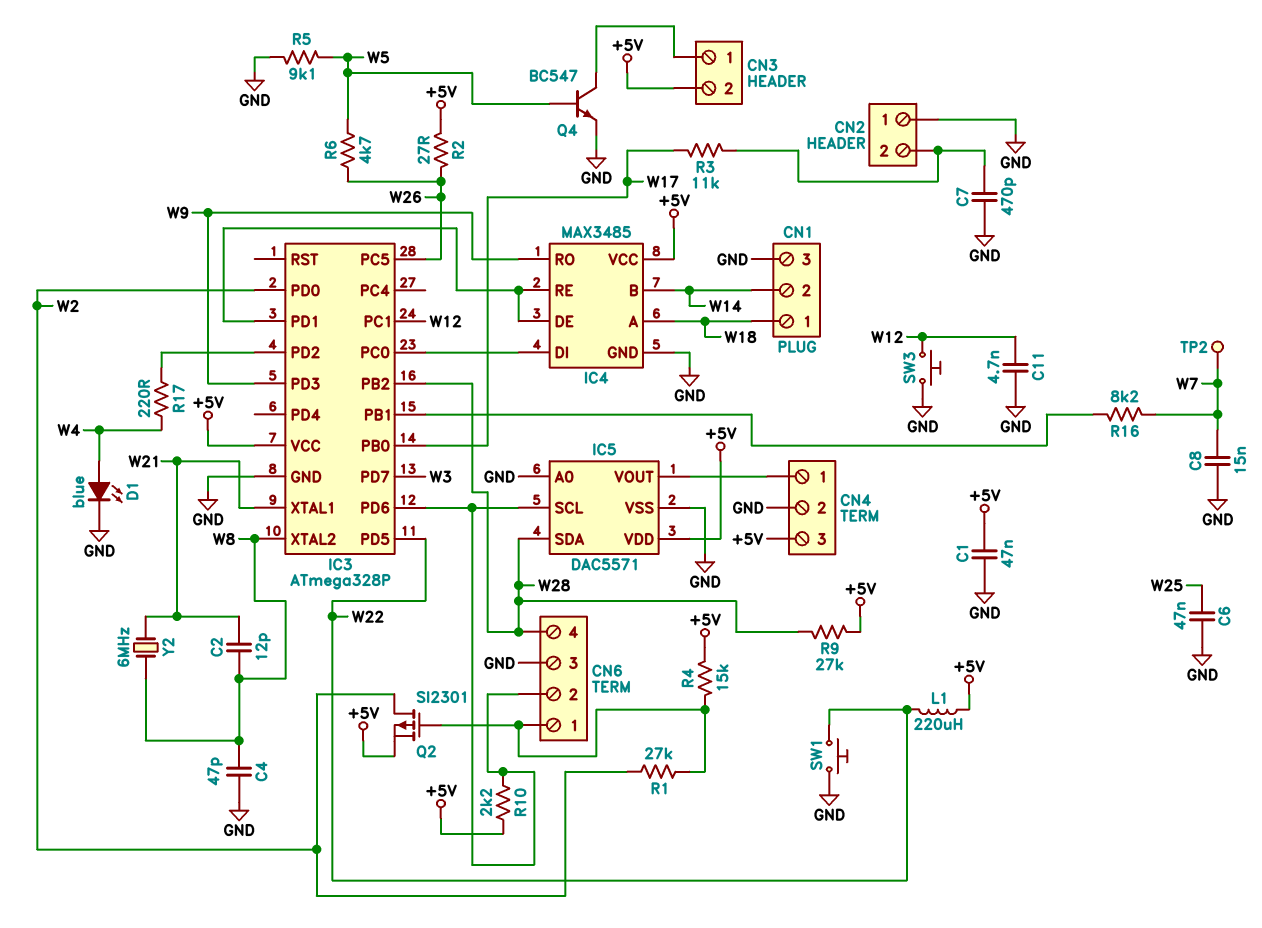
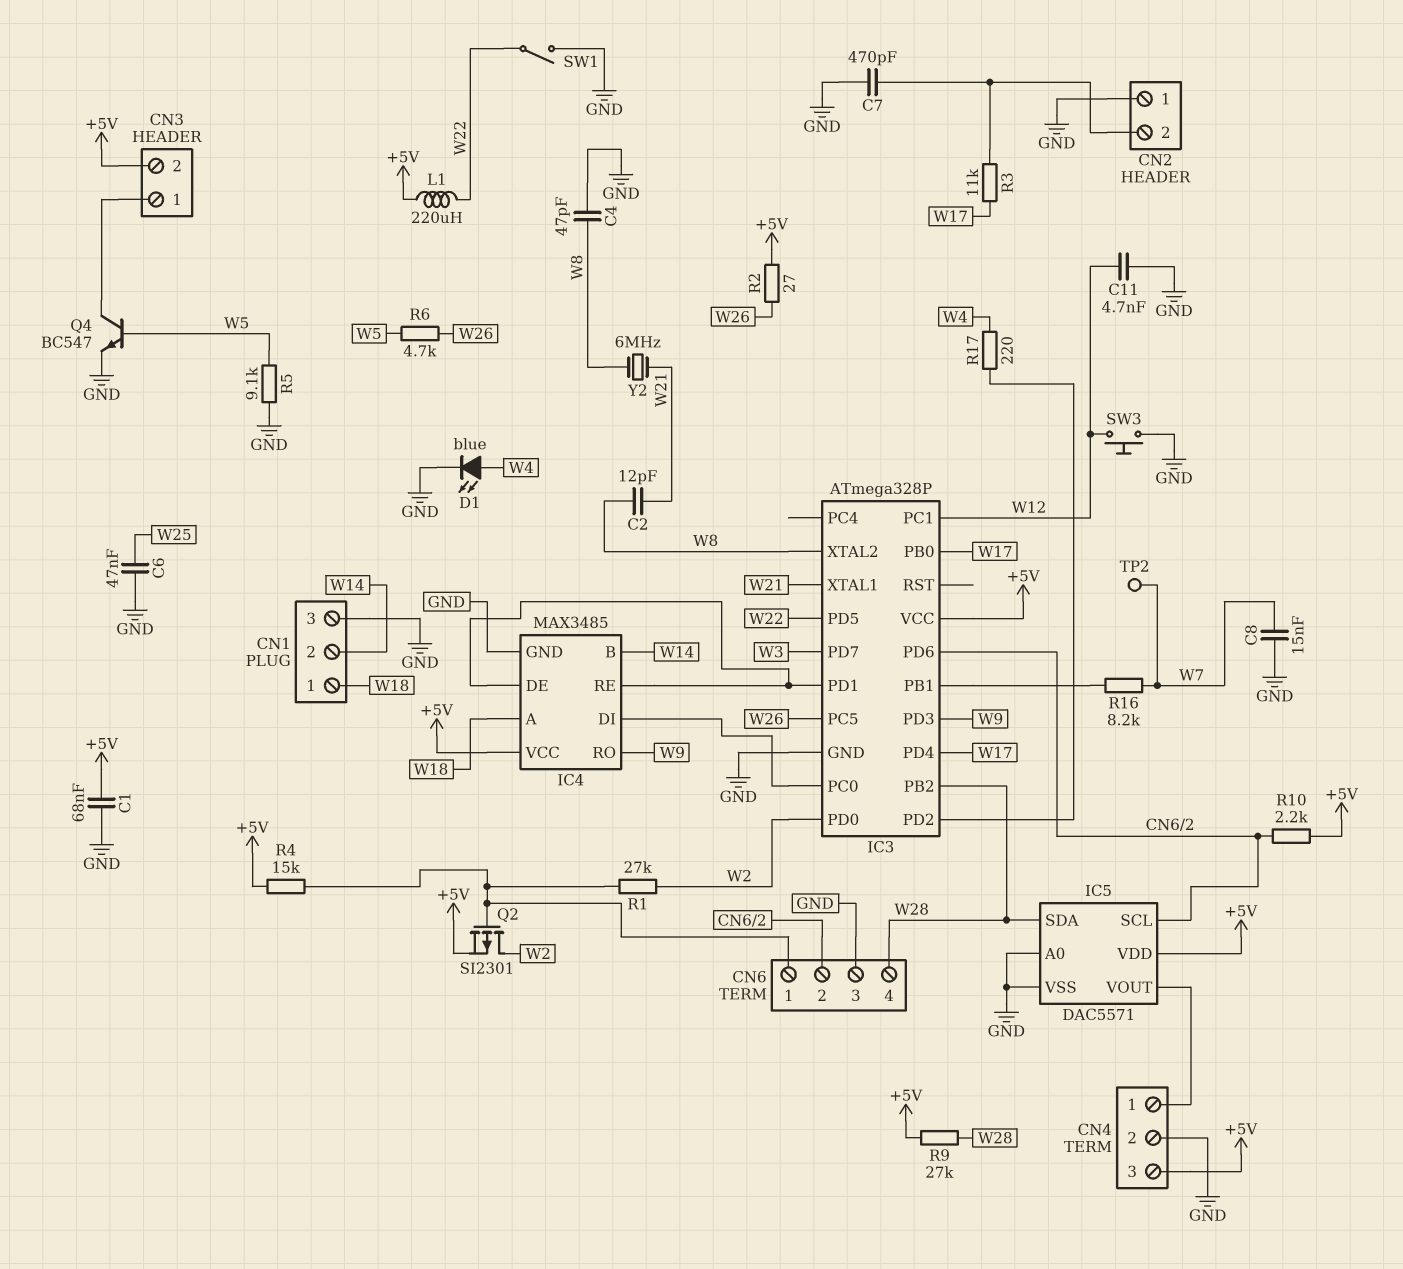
C1: 47nF (+5V, GND) -> 68nF (+5V, GND)
IC3 pin PD4: none -> W17
SW1: button (GND, W22) -> switch (GND, W22)

